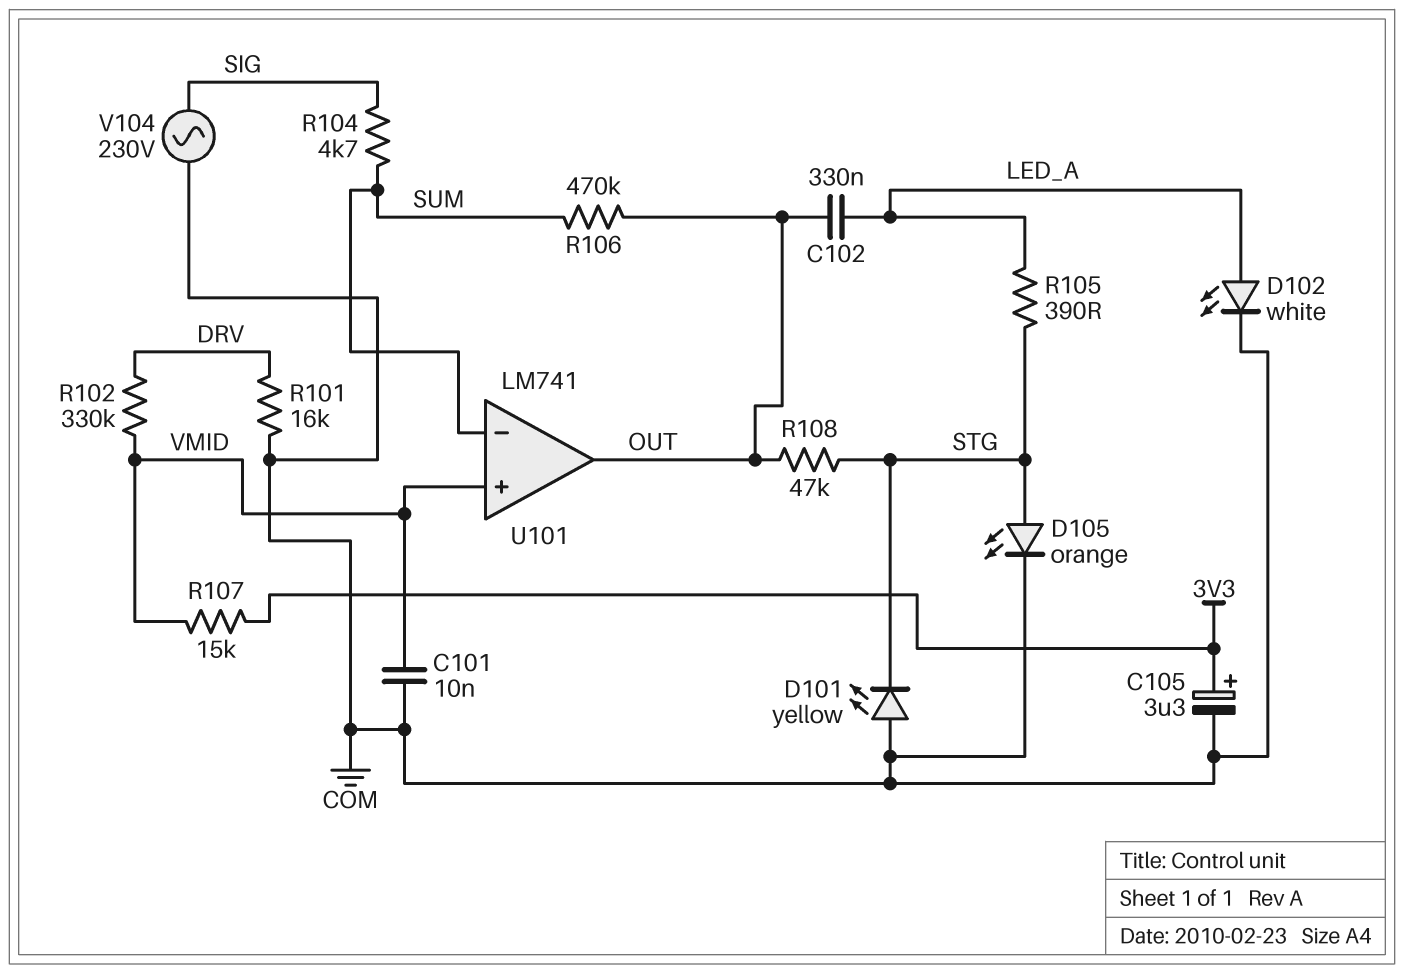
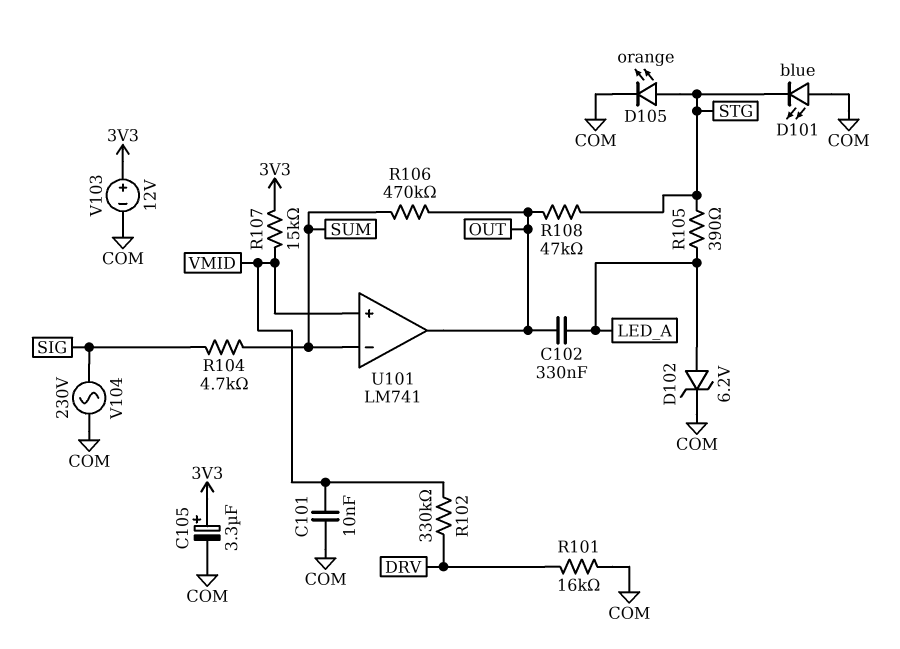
D101: LED yellow (A COM, K STG) -> LED blue (A COM, K STG)
D102: LED white (A LED_A, K COM) -> zener 6.2V (A LED_A, K COM)
V103: none -> 12V (plus 3V3, minus COM)

